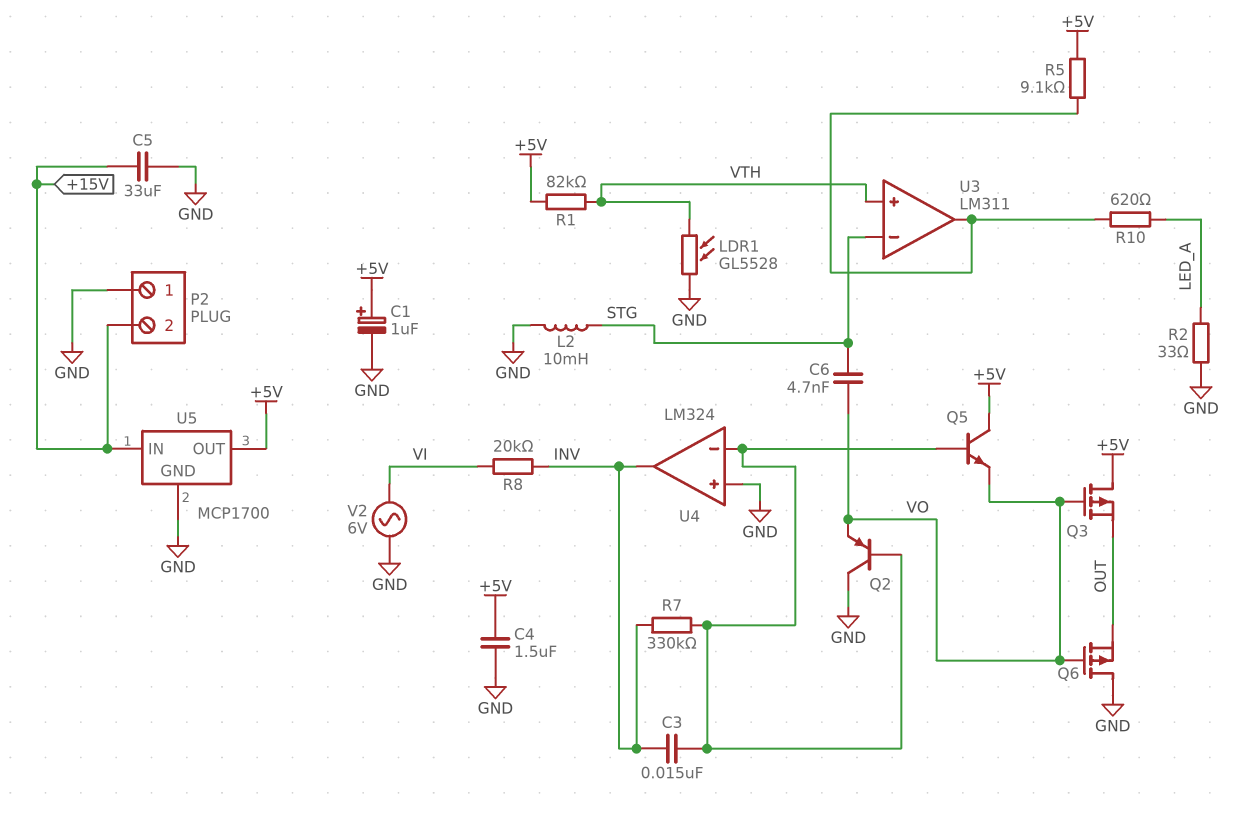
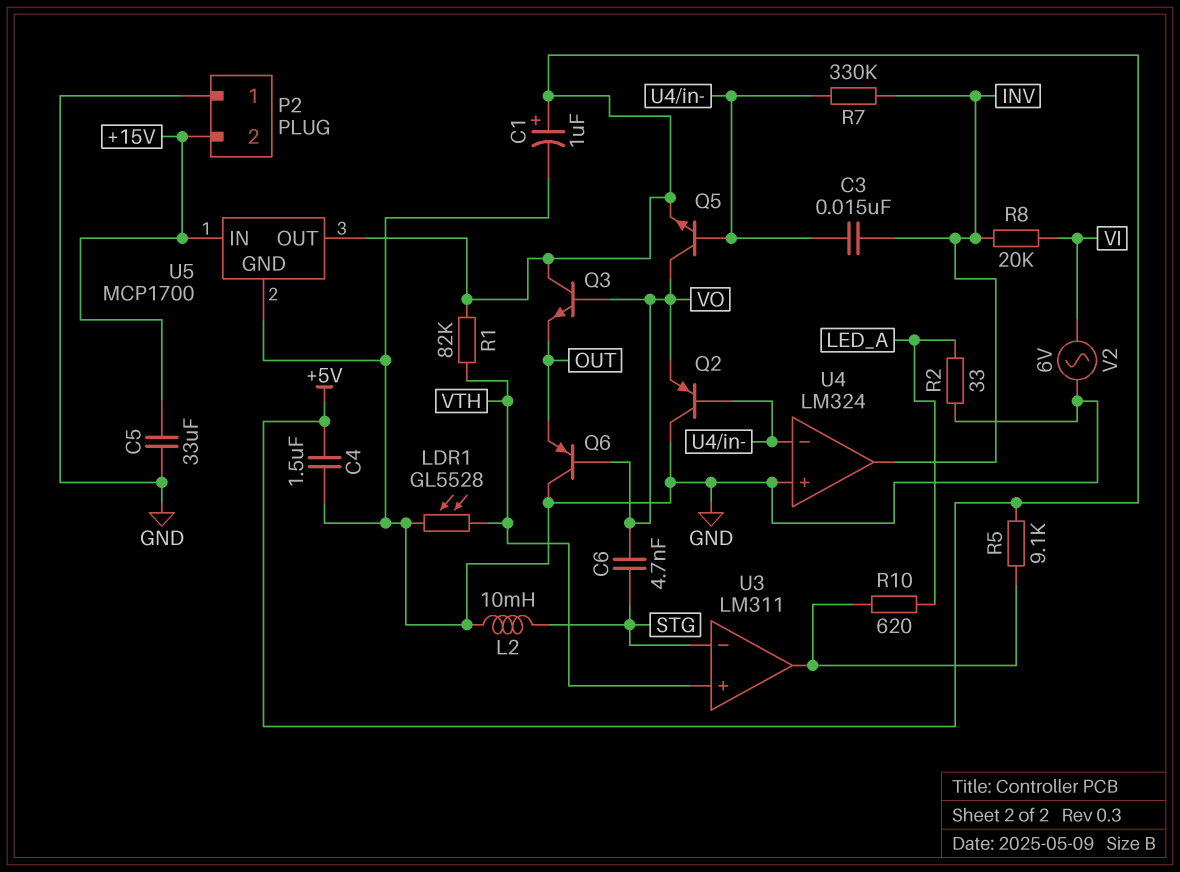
Q3: PMOS (G VO, D +5V, S OUT) -> NPN (B VO, C +5V, E OUT)
Q5: NPN (B U4/in-, C +5V, E VO) -> NPN (B U4/in-, C VO, E +5V)
Q6: PMOS (G VO, D GND, S OUT) -> PNP (B VO, C GND, E OUT)

